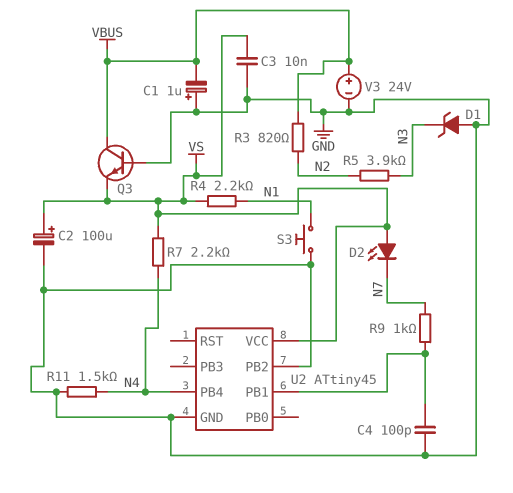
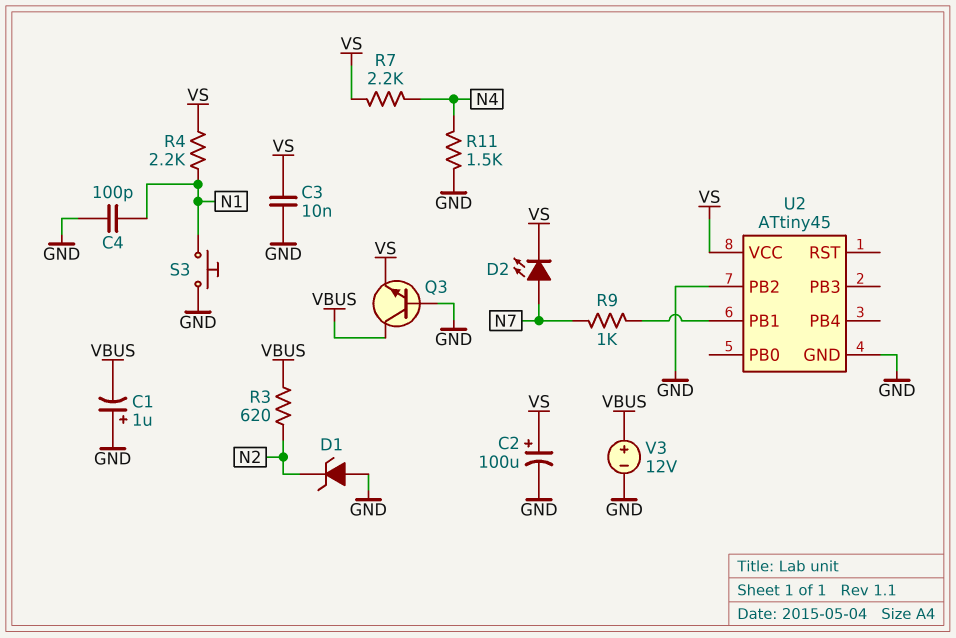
C4: 100pF (GND, U2/PB1) -> 100pF (GND, N1)
D1: zener (A GND, K N3) -> zener (A GND, K N2)
D2: LED (A VS, K N7) -> LED (A N7, K VS)
R3: 820 (N2, VBUS) -> 620 (N2, VBUS)
R5: 3.9k (N2, N3) -> none
U2 pin PB4: N4 -> none
V3: 24V (plus VBUS, minus GND) -> 12V (plus VBUS, minus GND)

